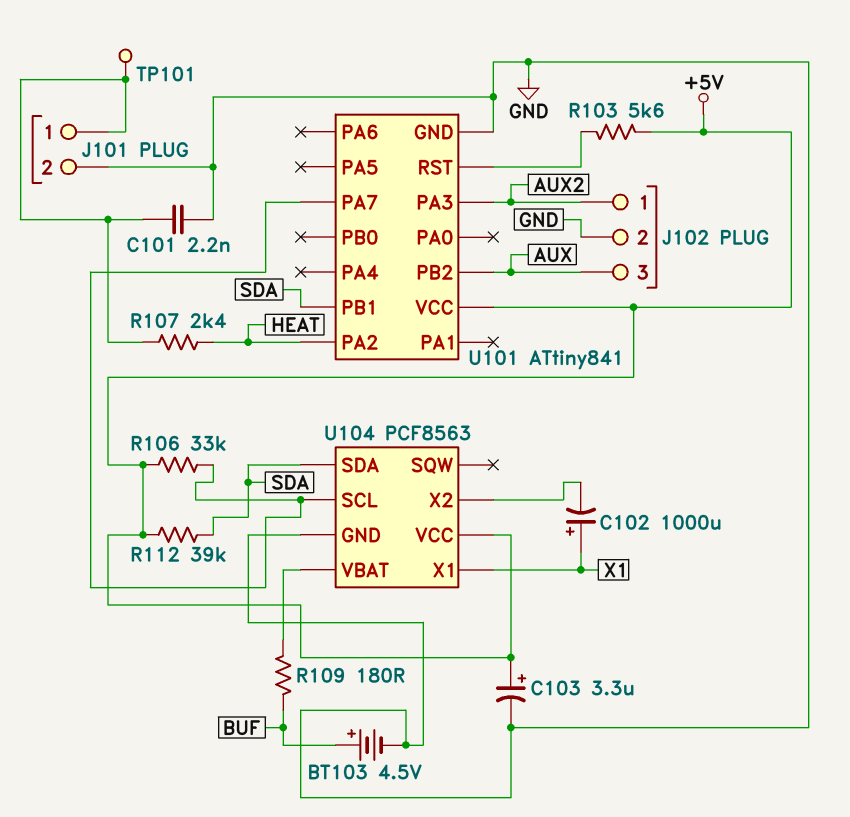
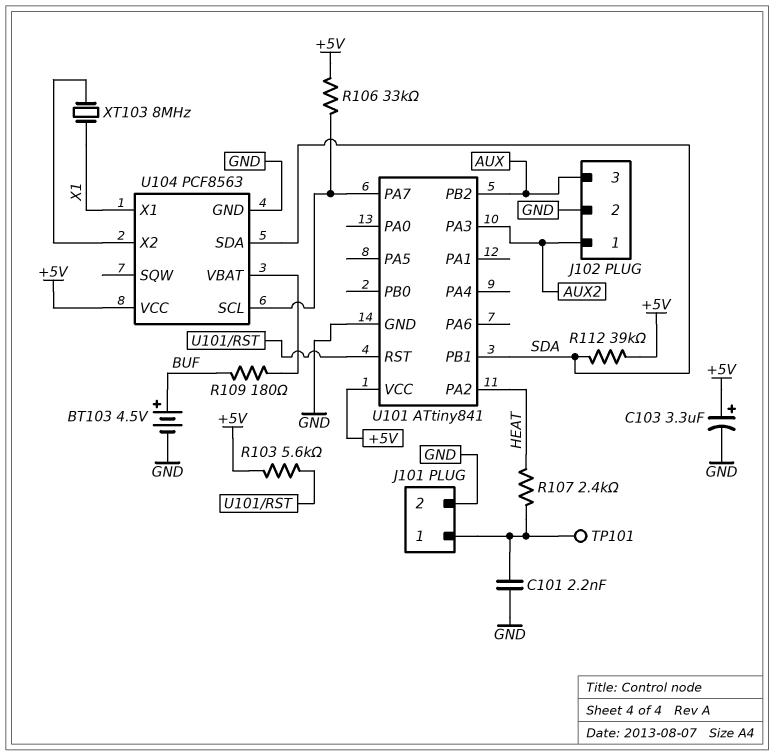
C102: 1000uF (plus X1, minus U104/X2) -> none
XT103: none -> 8MHz (U104/X2, X1)

